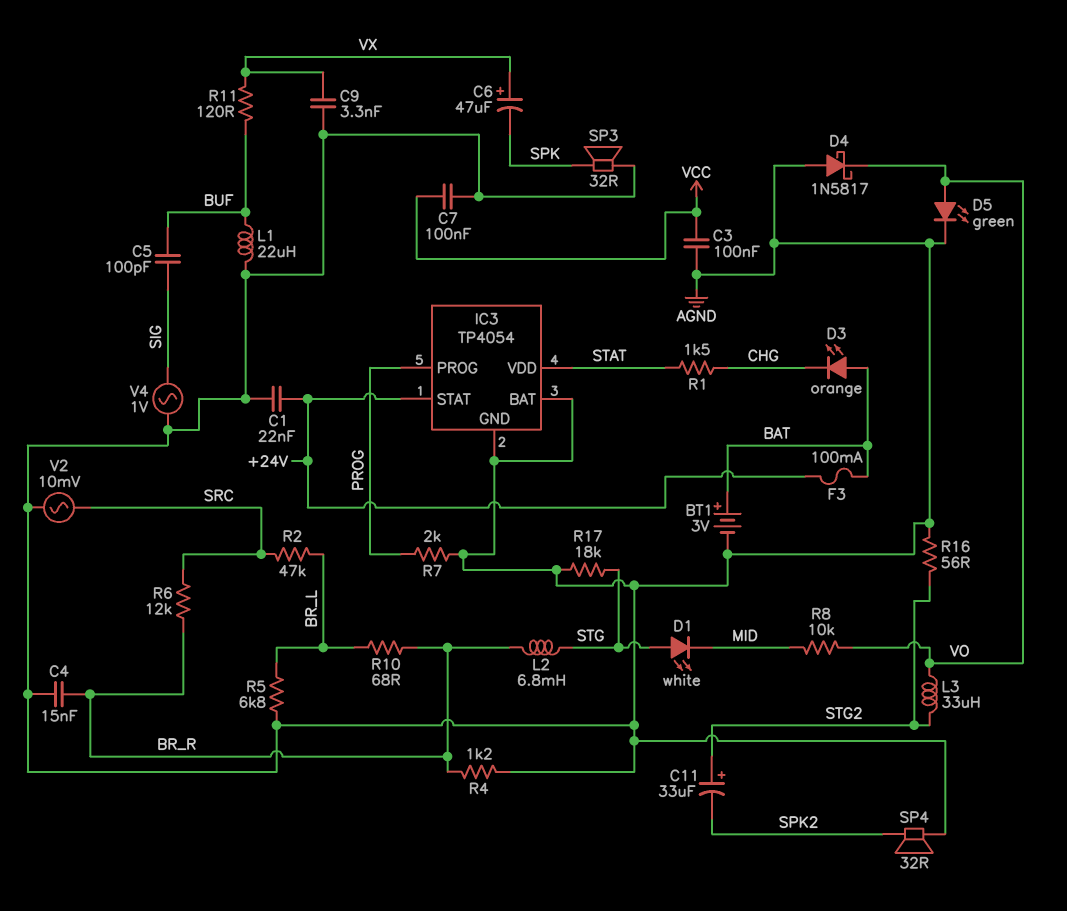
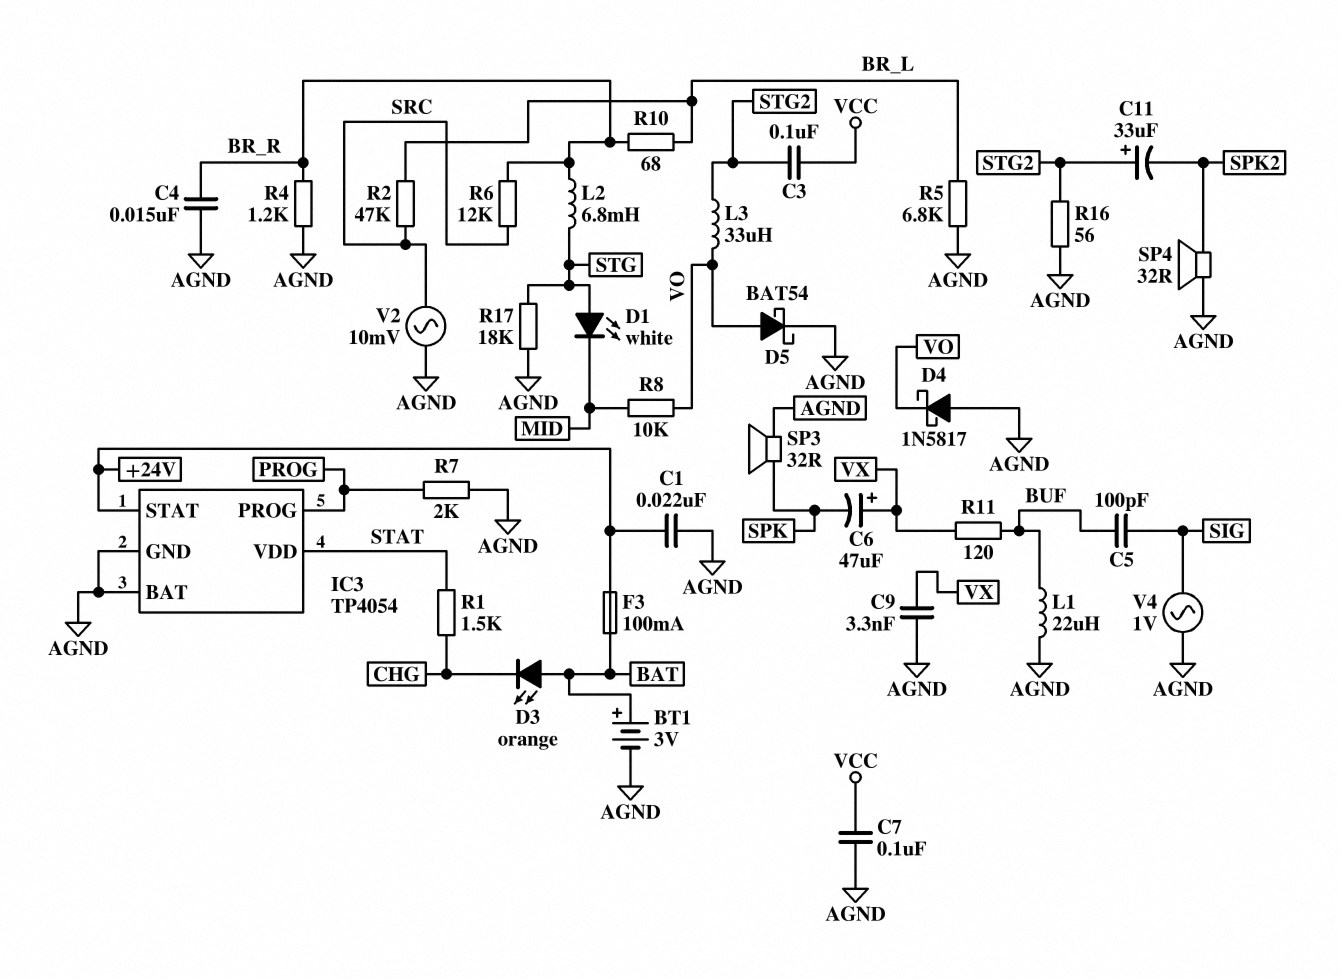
C3: 100nF (AGND, VCC) -> 100nF (STG2, VCC)
D5: LED green (A VO, K AGND) -> schottky BAT54 (A VO, K AGND)

